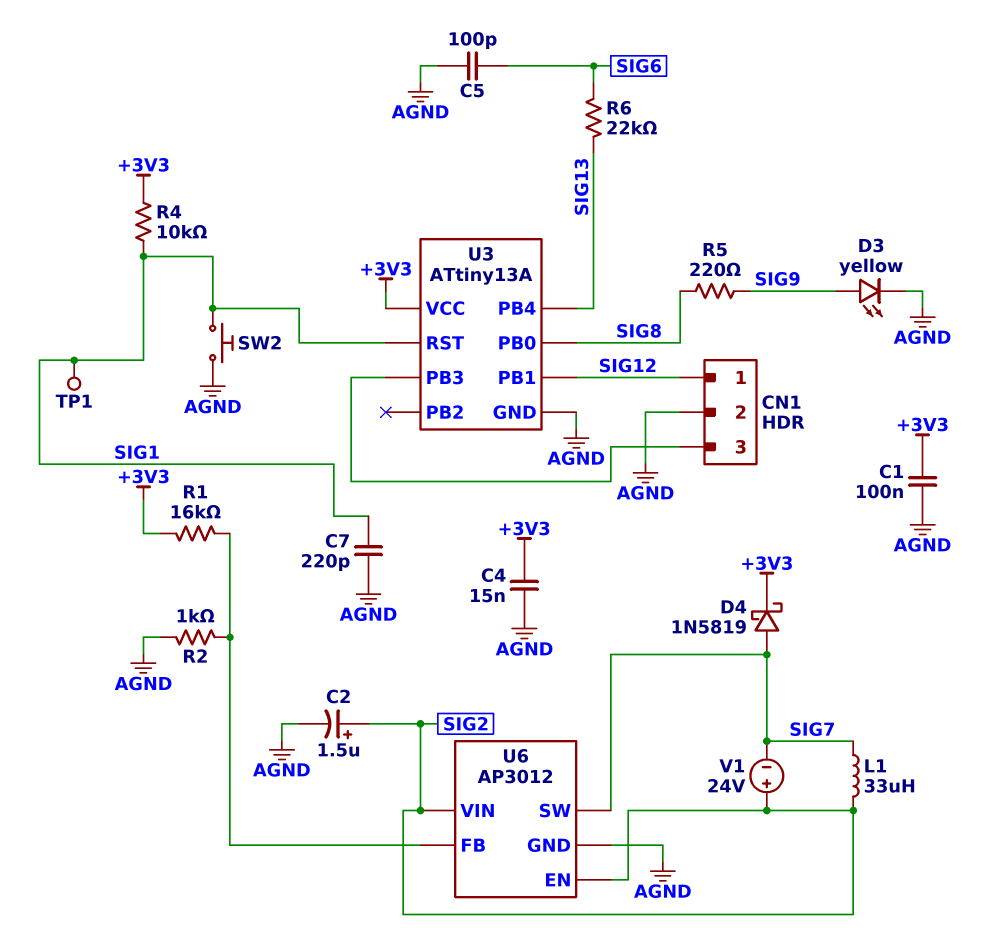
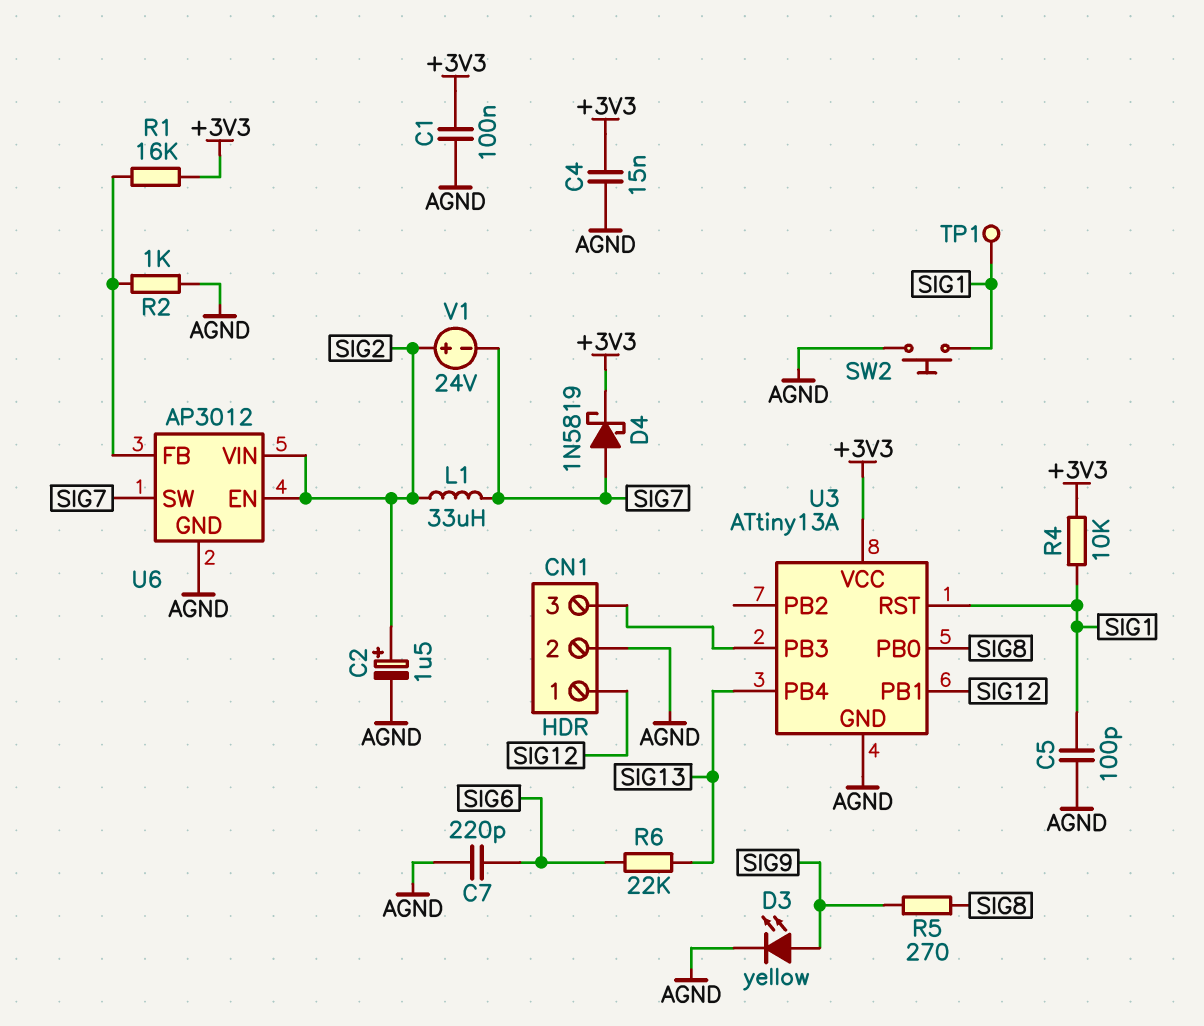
C5: 100pF (AGND, SIG6) -> 100pF (AGND, SIG1)
C7: 220pF (AGND, SIG1) -> 220pF (AGND, SIG6)
R5: 220 (SIG8, SIG9) -> 270 (SIG8, SIG9)

